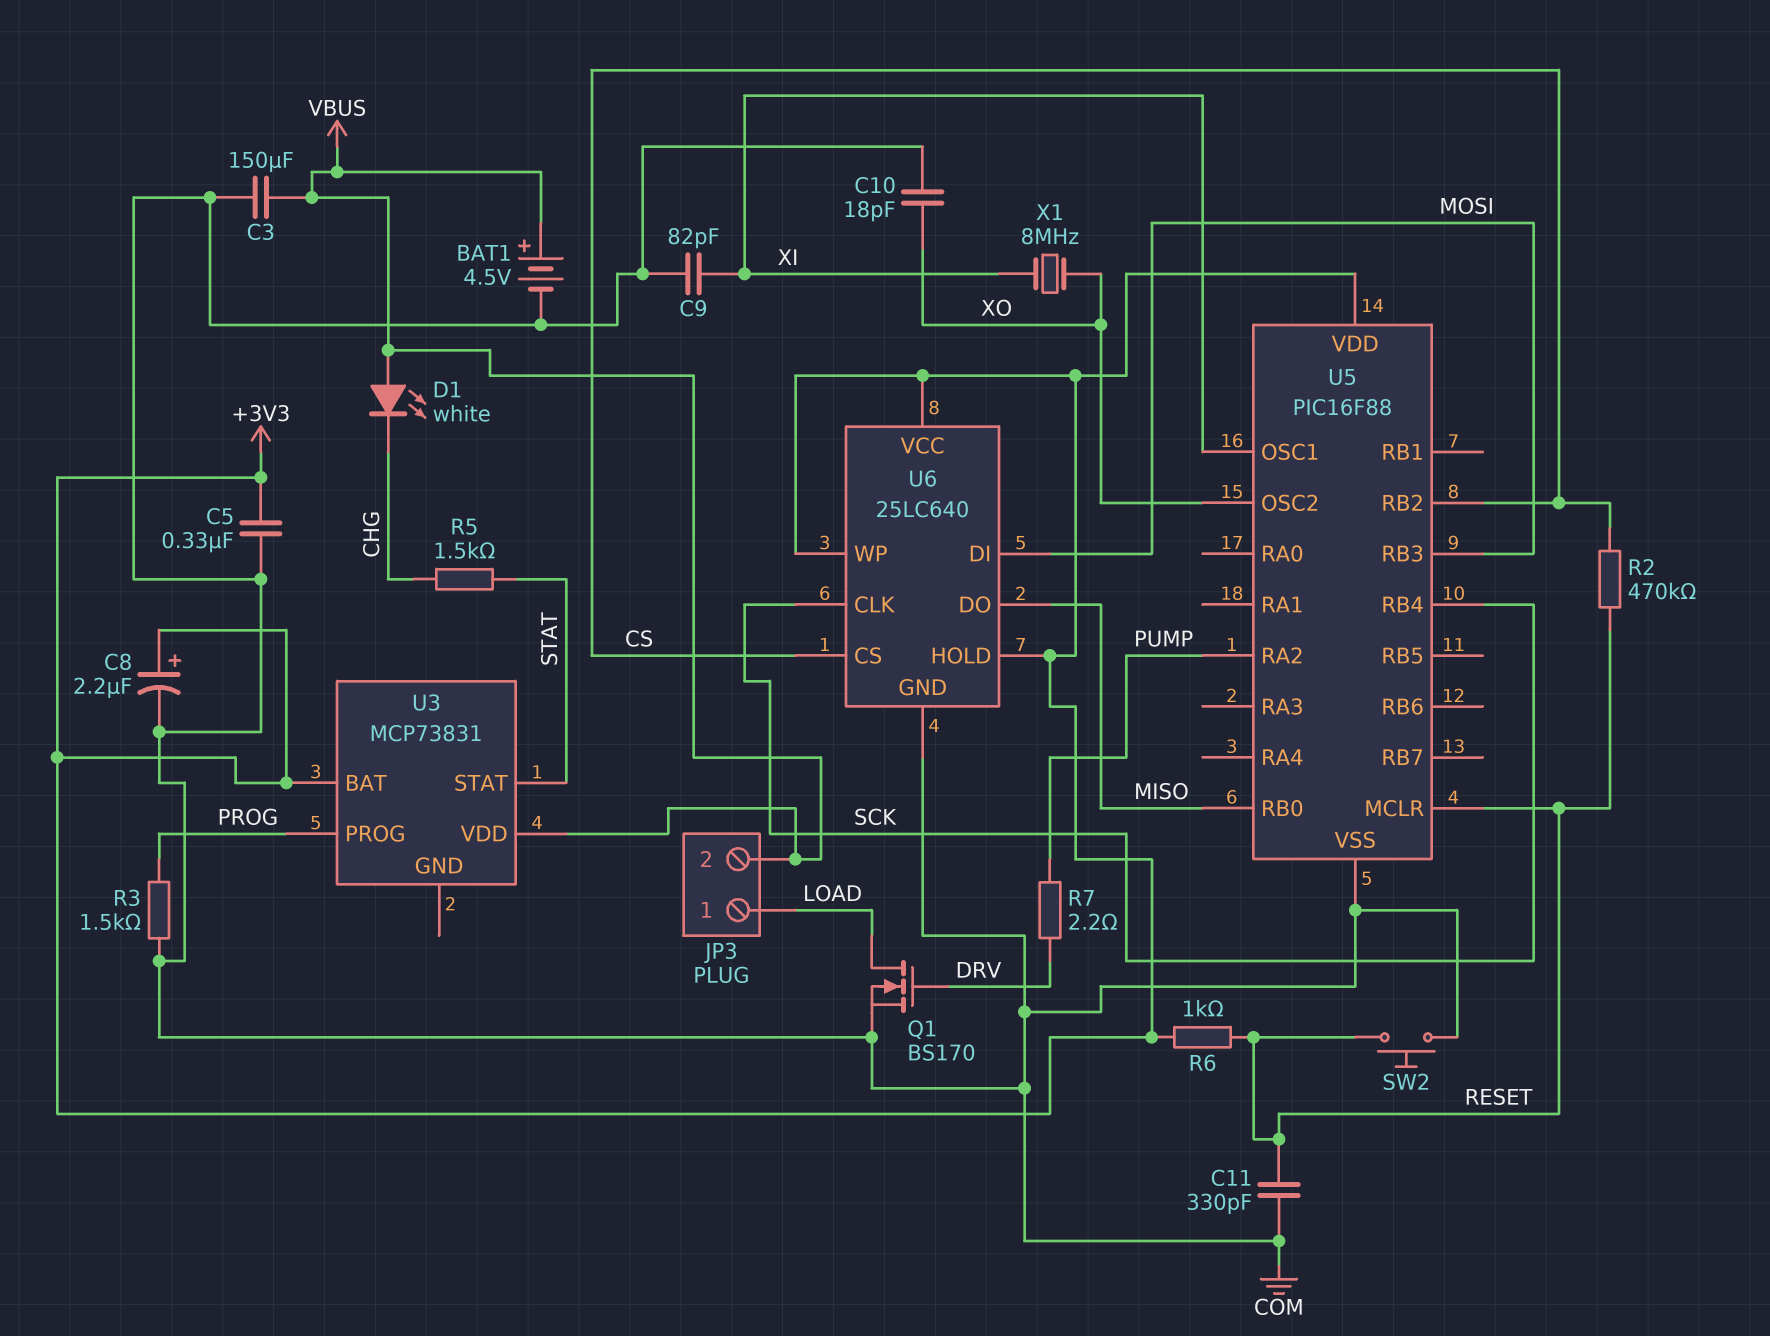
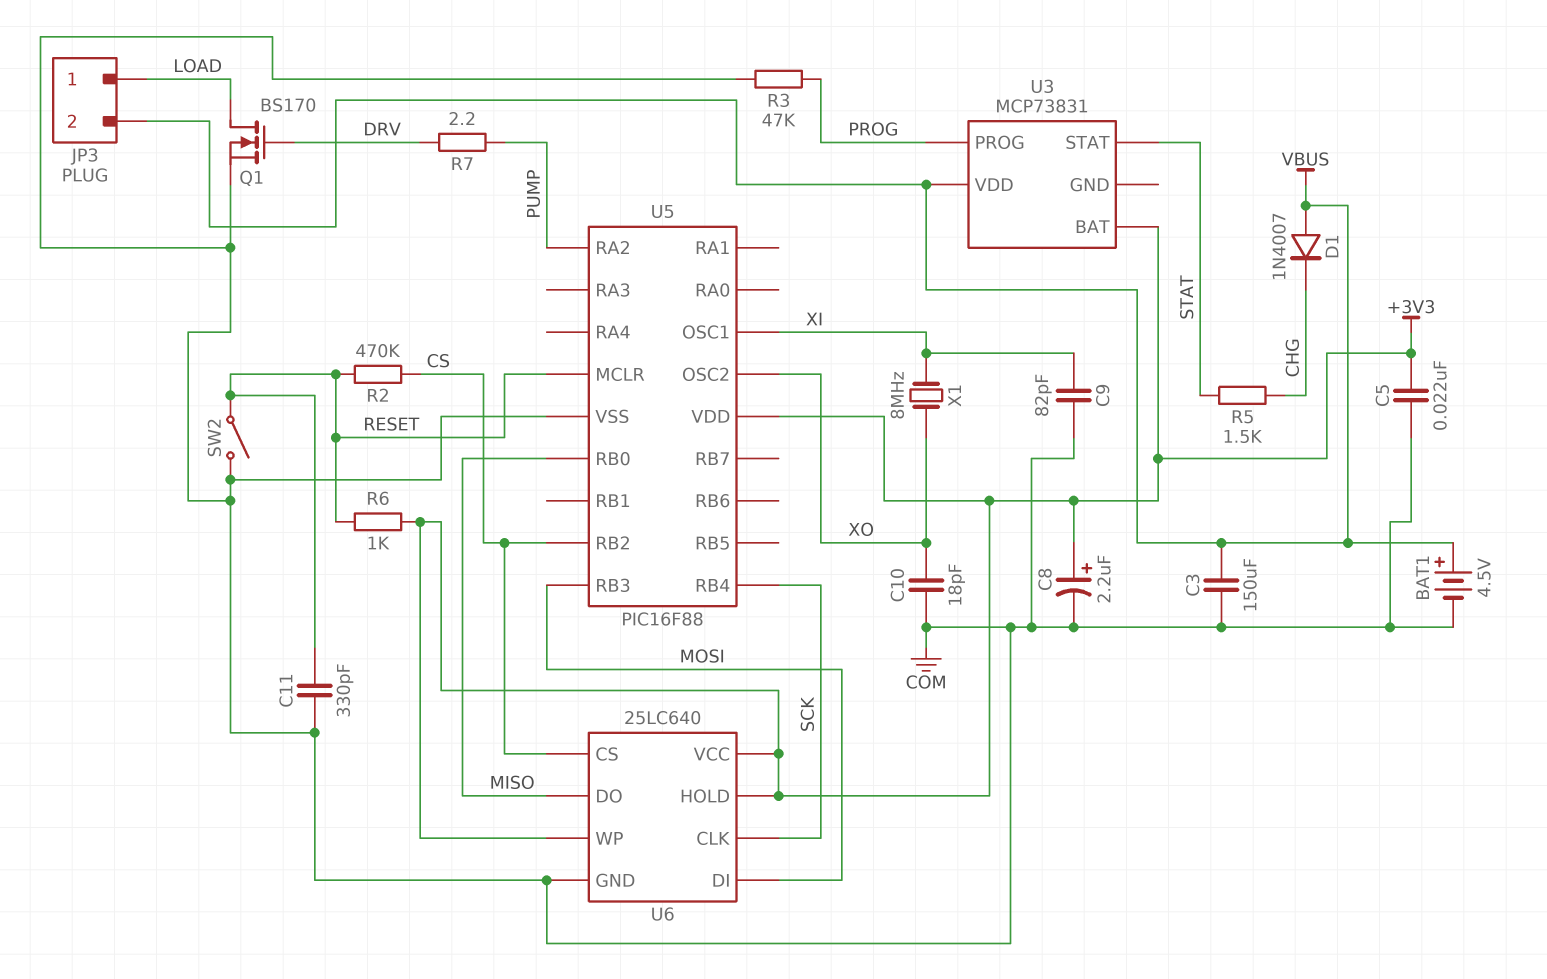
C5: 330nF (+3V3, COM) -> 22nF (+3V3, COM)
D1: LED white (A VBUS, K CHG) -> diode 1N4007 (A VBUS, K CHG)
R3: 1.5k (COM, PROG) -> 47k (COM, PROG)
SW2: button (COM, RESET) -> switch (COM, RESET)

